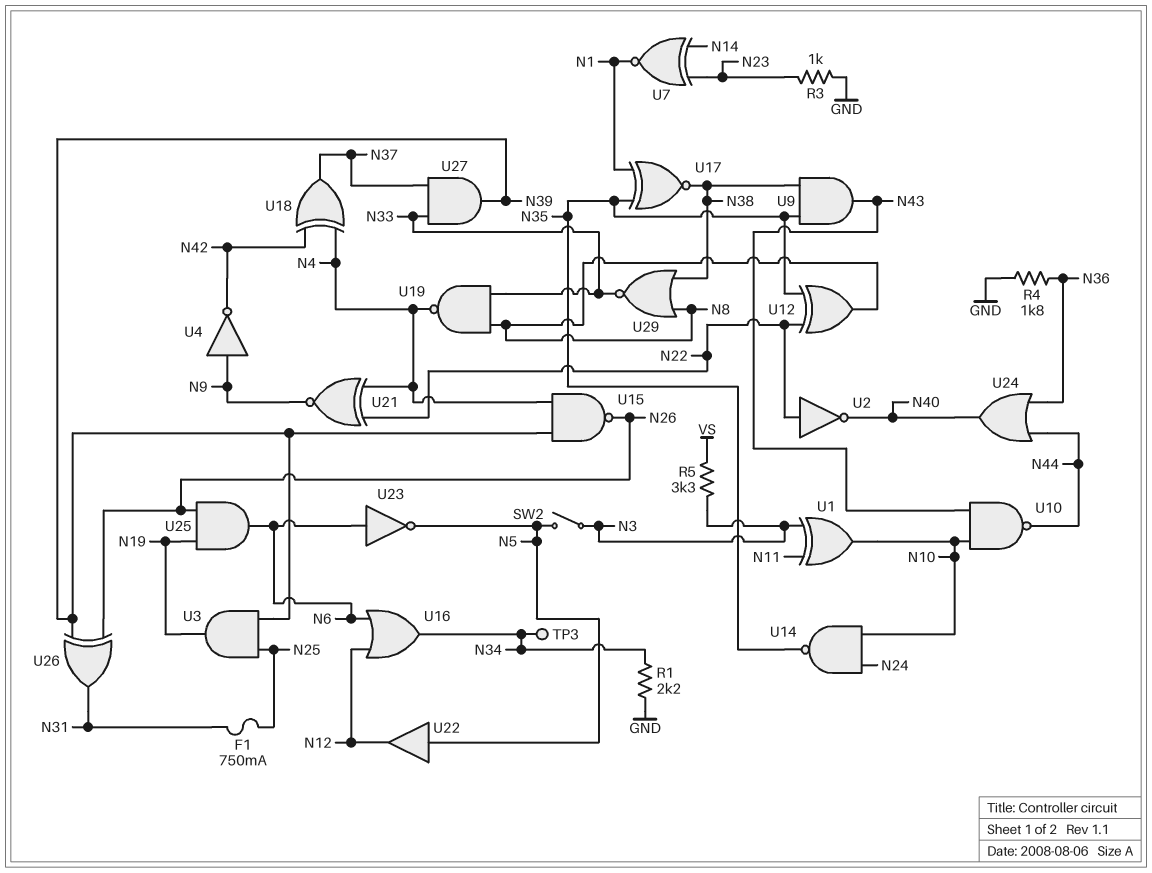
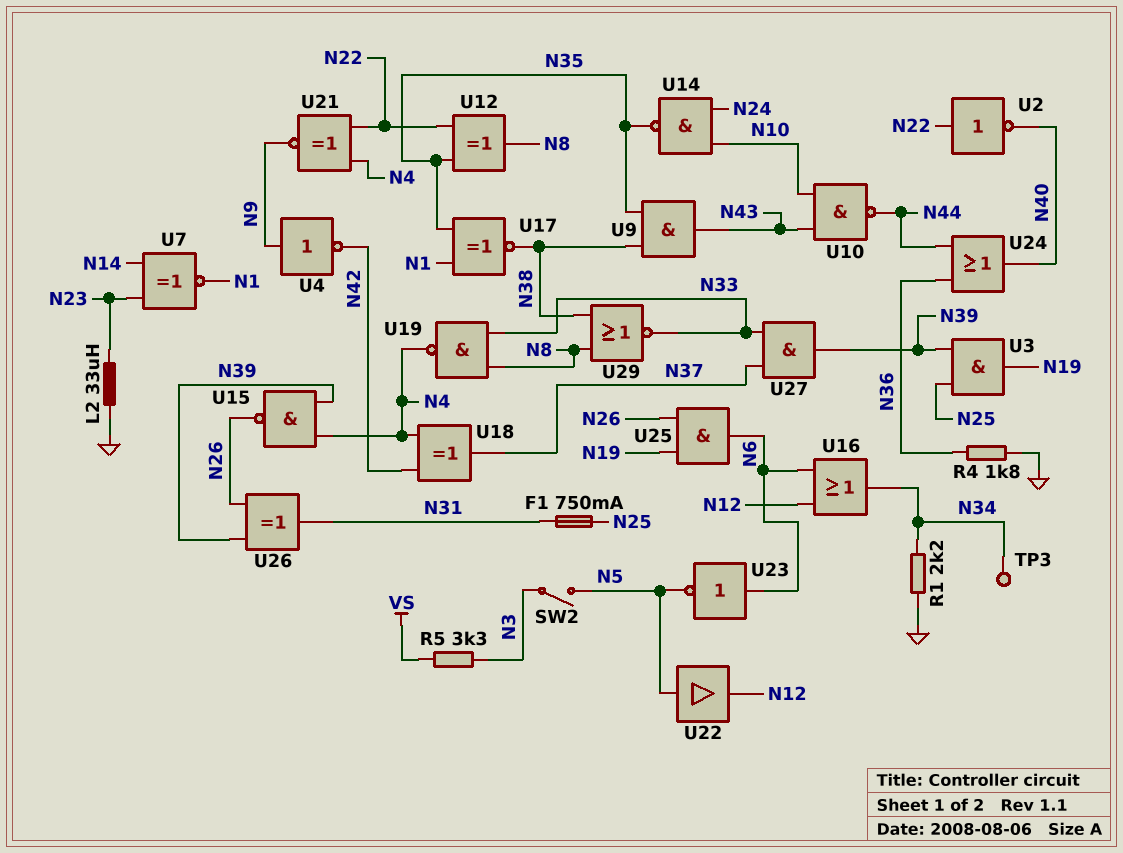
L2: none -> 33uH (GND, N23)
R3: 1k (GND, N23) -> none
U1: XOR (in N3, in N11, out N10) -> none

